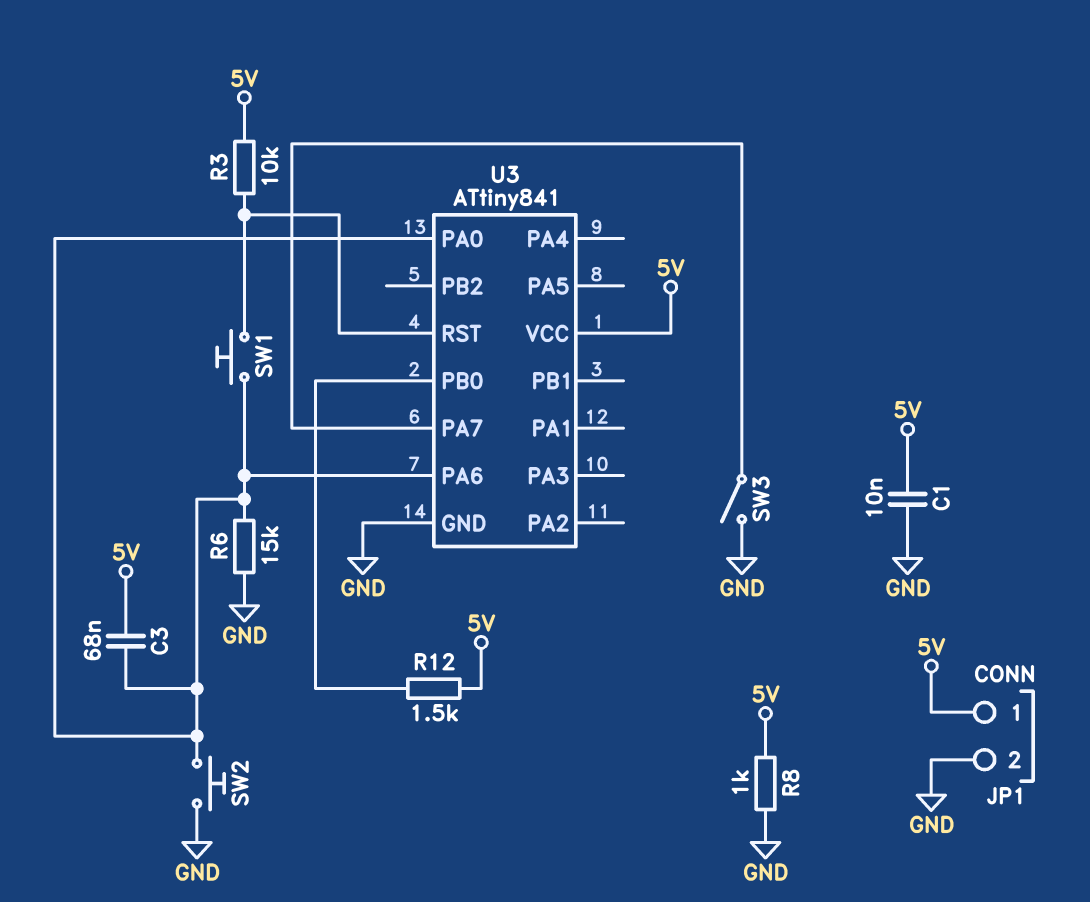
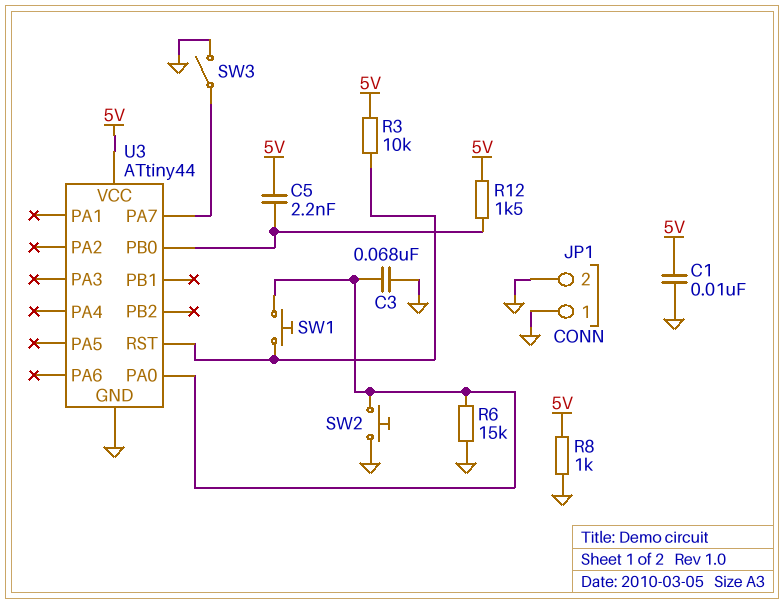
C3: 68nF (5V, U3/PA0) -> 68nF (GND, U3/PA0)
C5: none -> 2.2nF (5V, U3/PB0)
JP1 pin 1: 5V -> GND
U3: ATtiny841 -> ATtiny44
U3 pin PA6: U3/PA0 -> none

